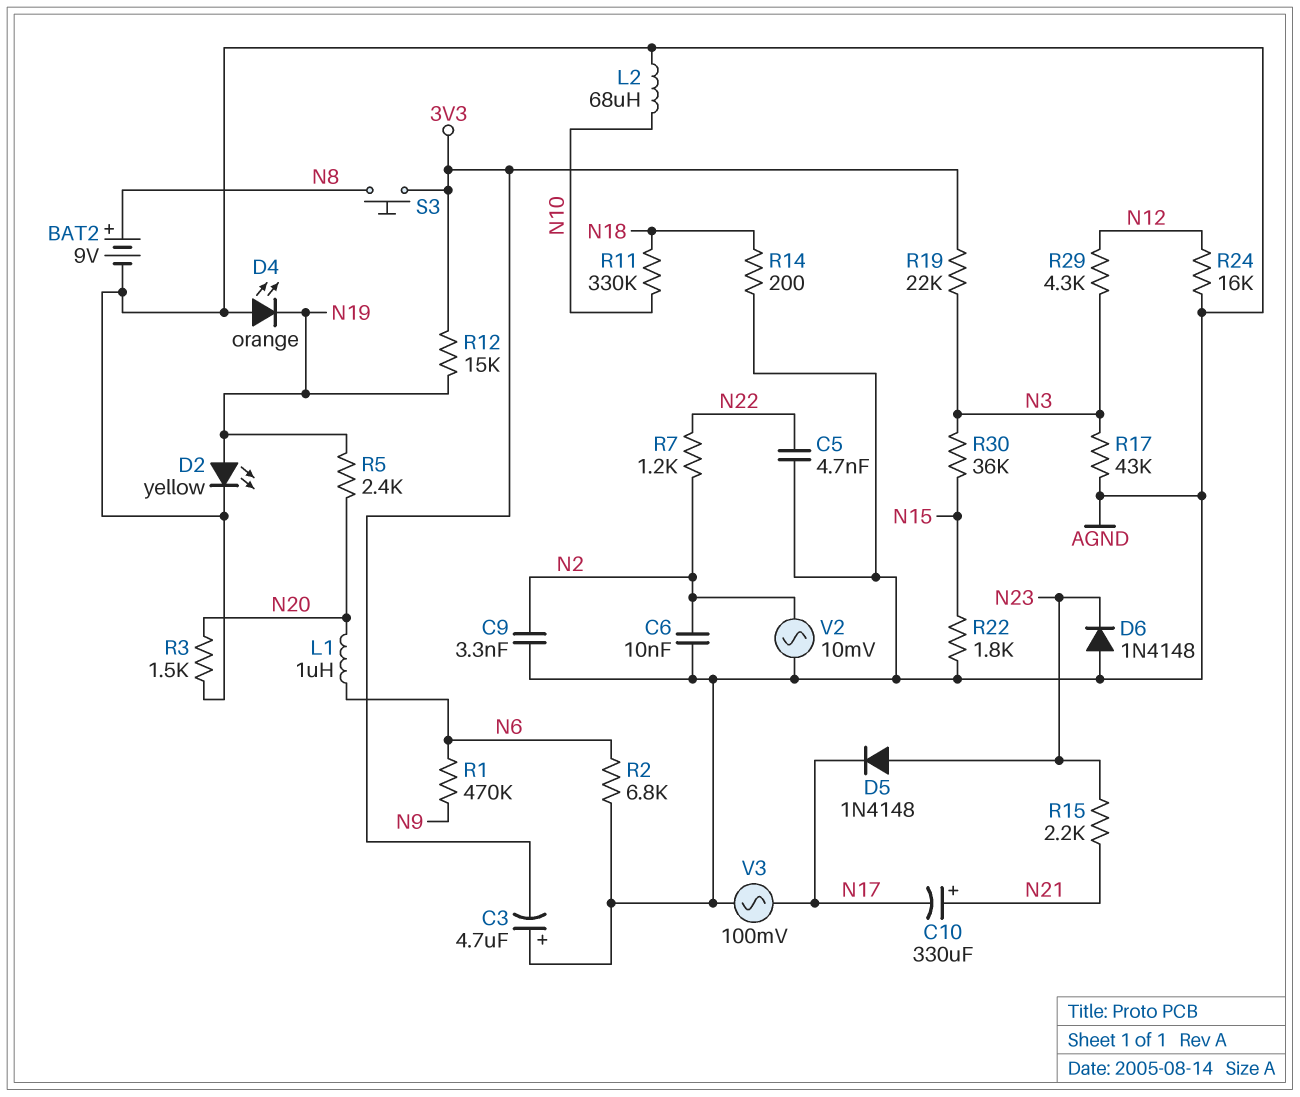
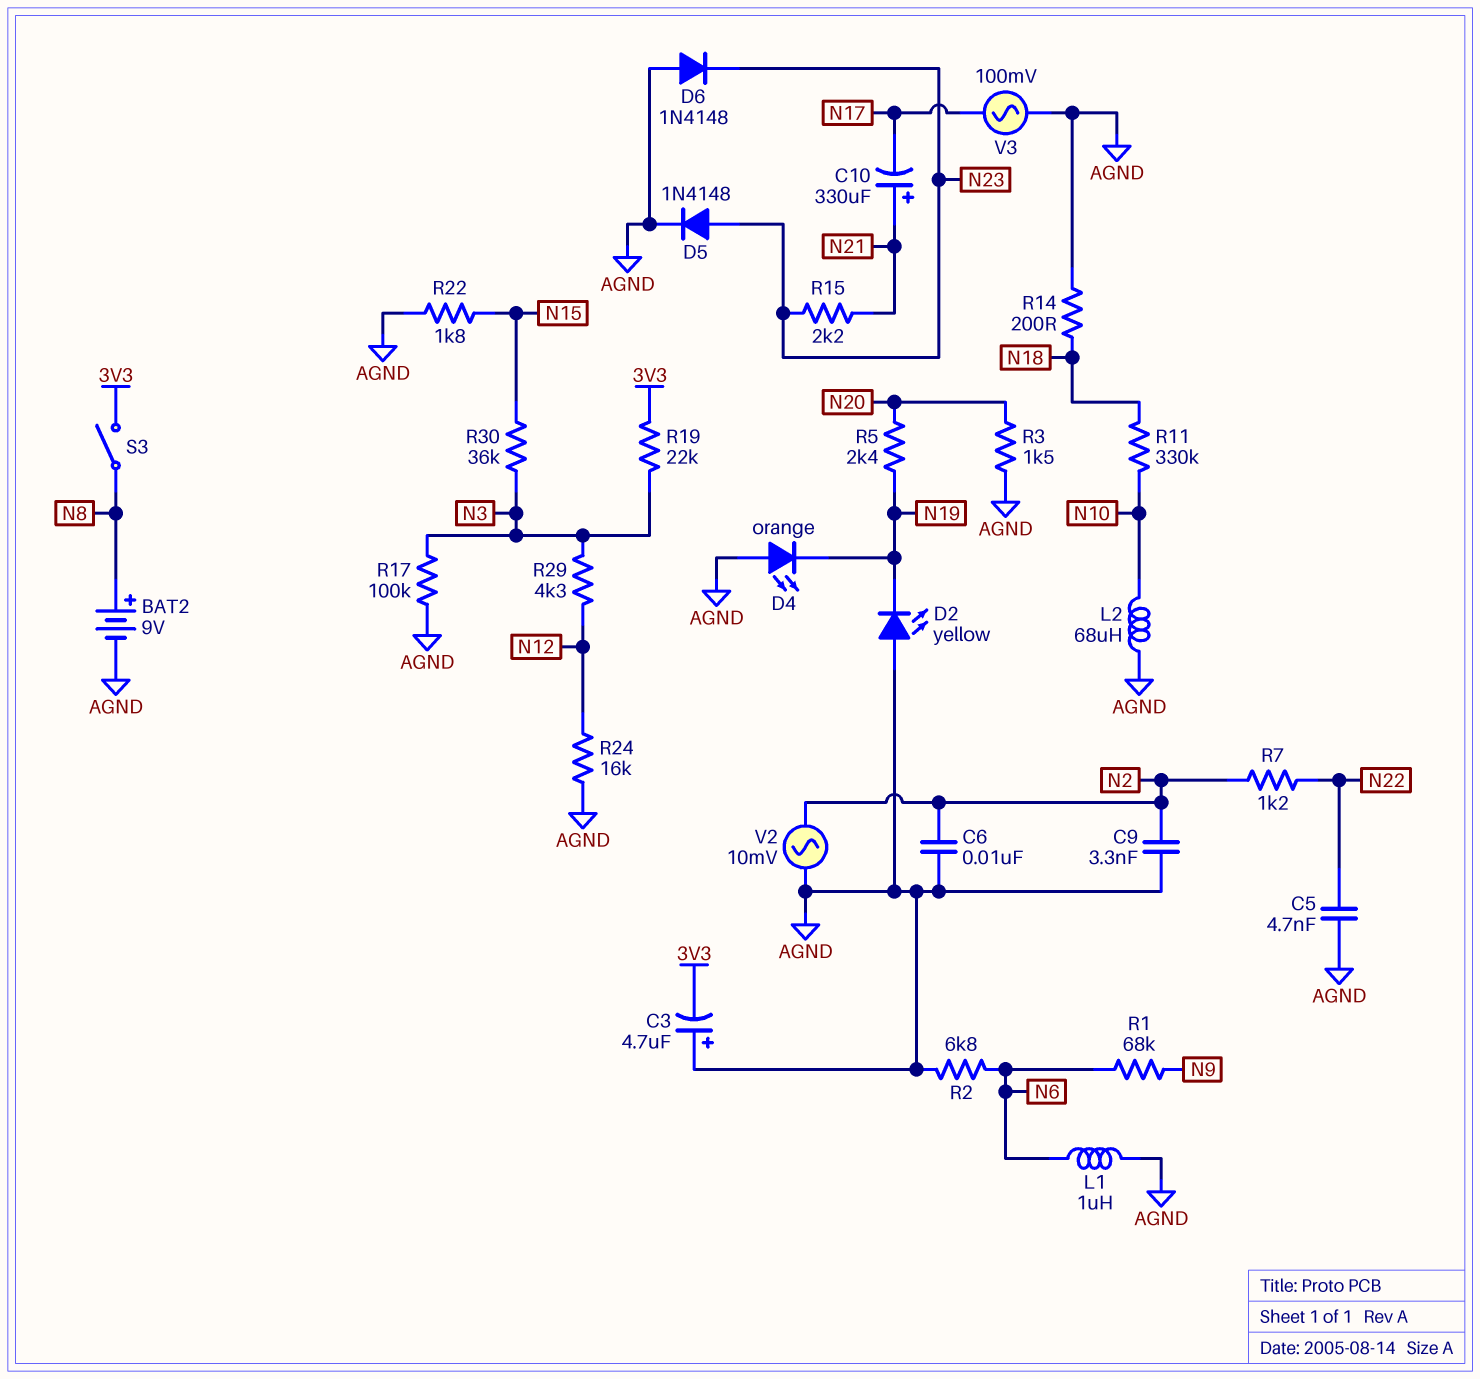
D2: LED yellow (A N19, K AGND) -> LED yellow (A AGND, K N19)
D5: diode 1N4148 (A N23, K N17) -> diode 1N4148 (A N23, K AGND)
L1: 1uH (N6, N20) -> 1uH (AGND, N6)
R1: 470k (N6, N9) -> 68k (N6, N9)
R12: 15k (3V3, N19) -> none
R17: 43k (AGND, N3) -> 100k (AGND, N3)
S3: button (3V3, N8) -> switch (3V3, N8)

